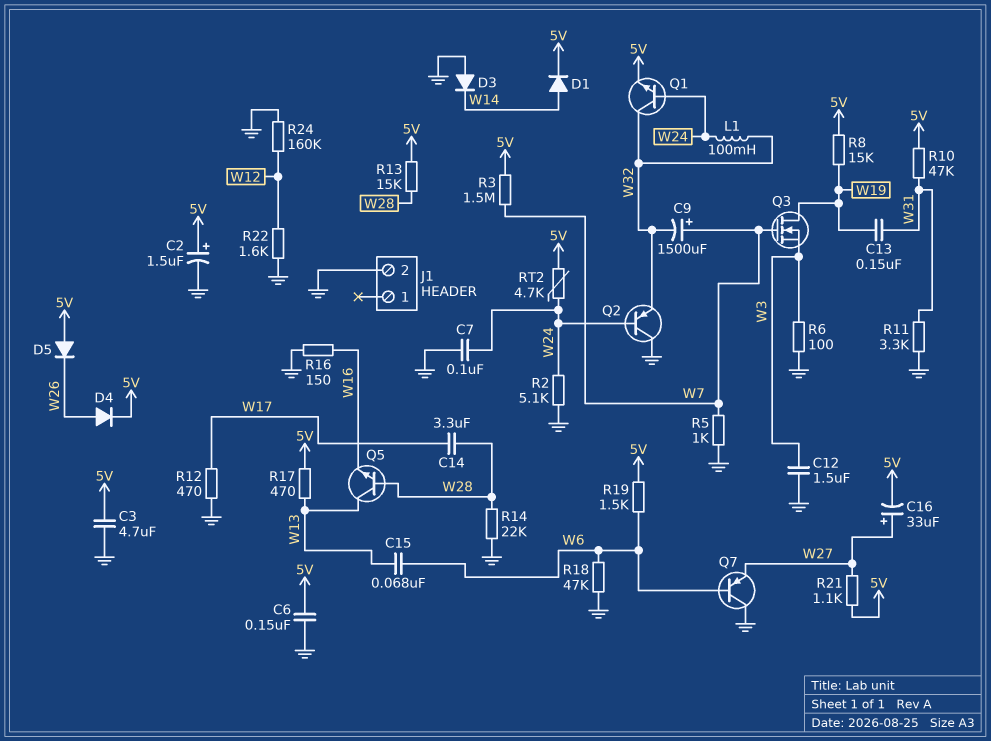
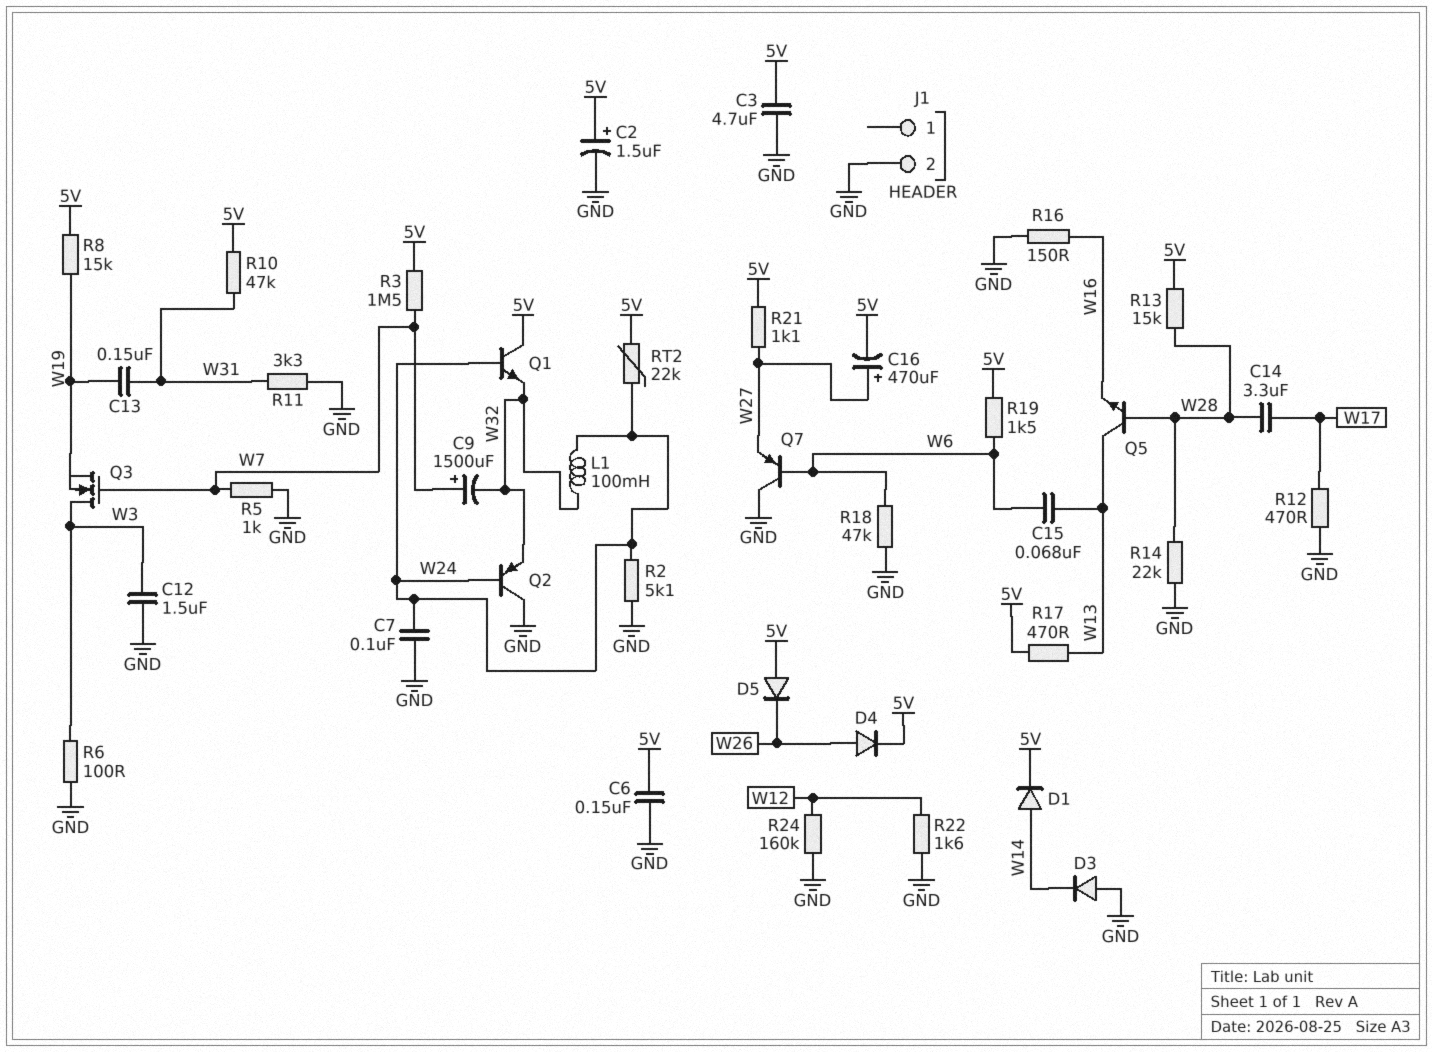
C16: 33uF (plus W27, minus 5V) -> 470uF (plus W27, minus 5V)
Q1: NPN (B W24, C W32, E 5V) -> NPN (B W24, C 5V, E W32)
Q3: NMOS (G W7, D W19, S W3) -> NMOS (G W7, D W3, S W19)
RT2: 4.7k (5V, W24) -> 22k (5V, W24)

